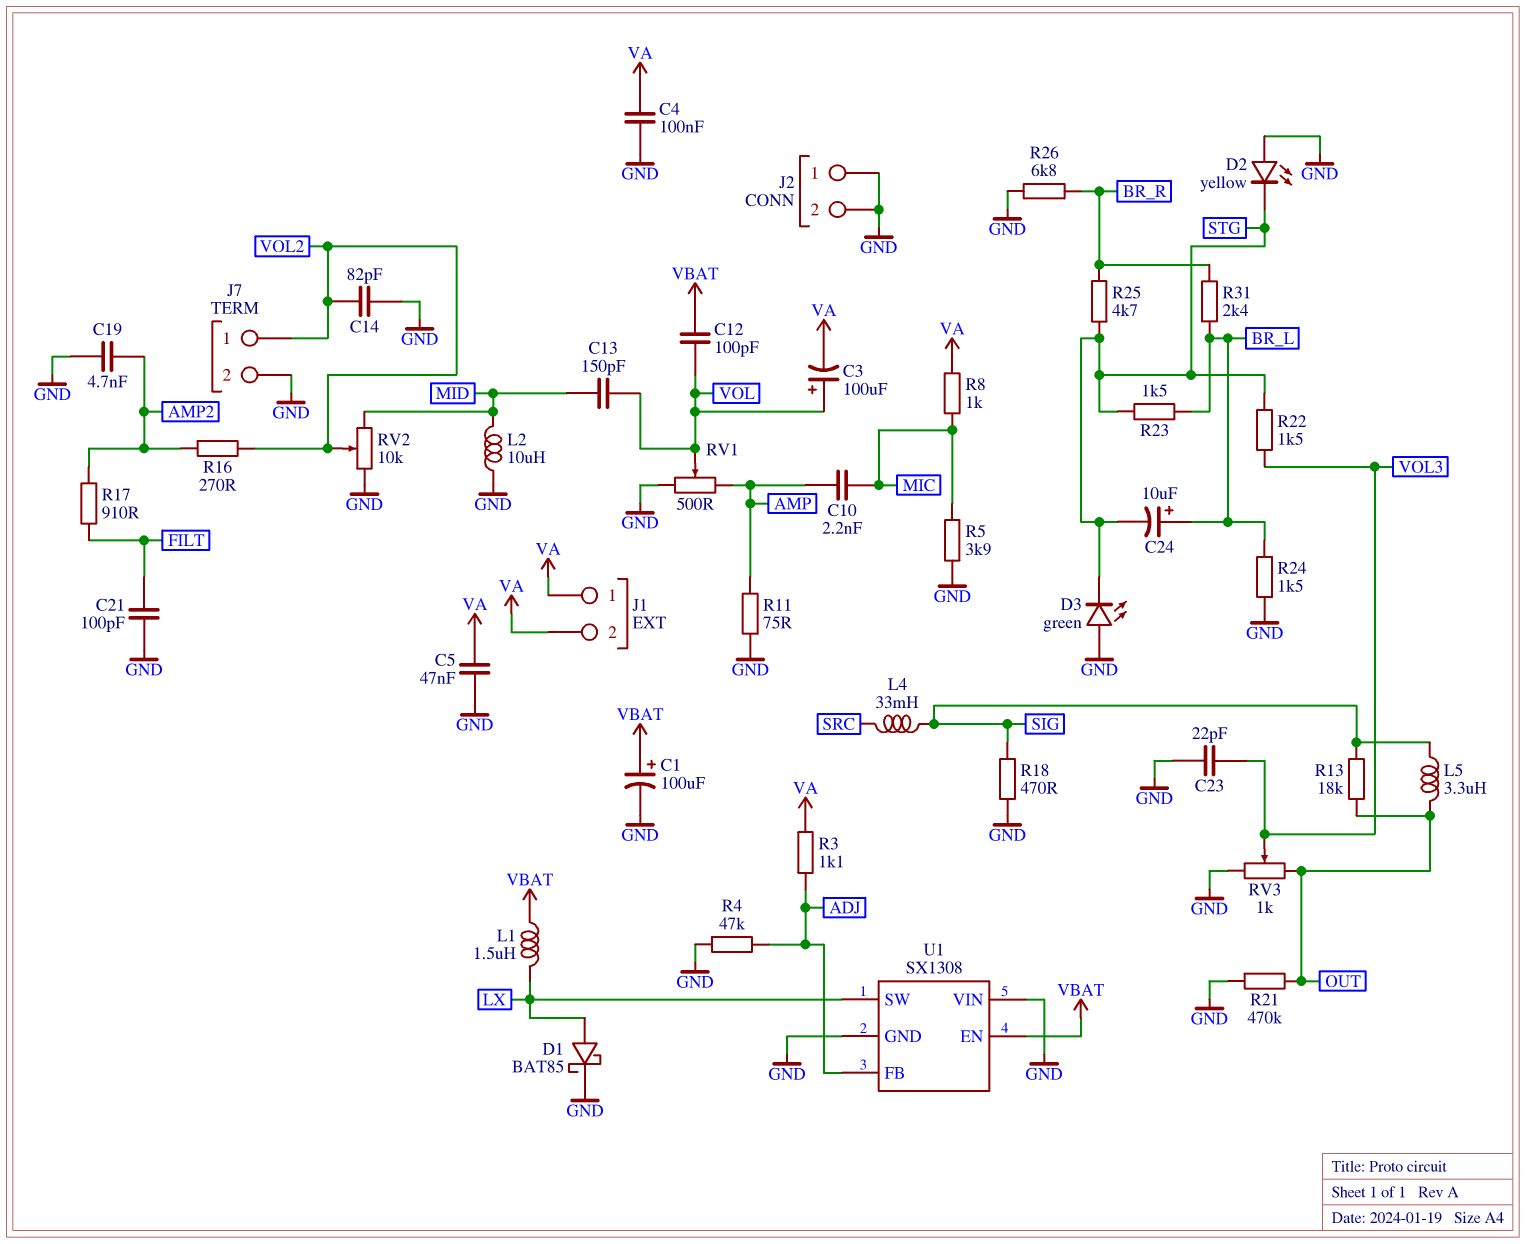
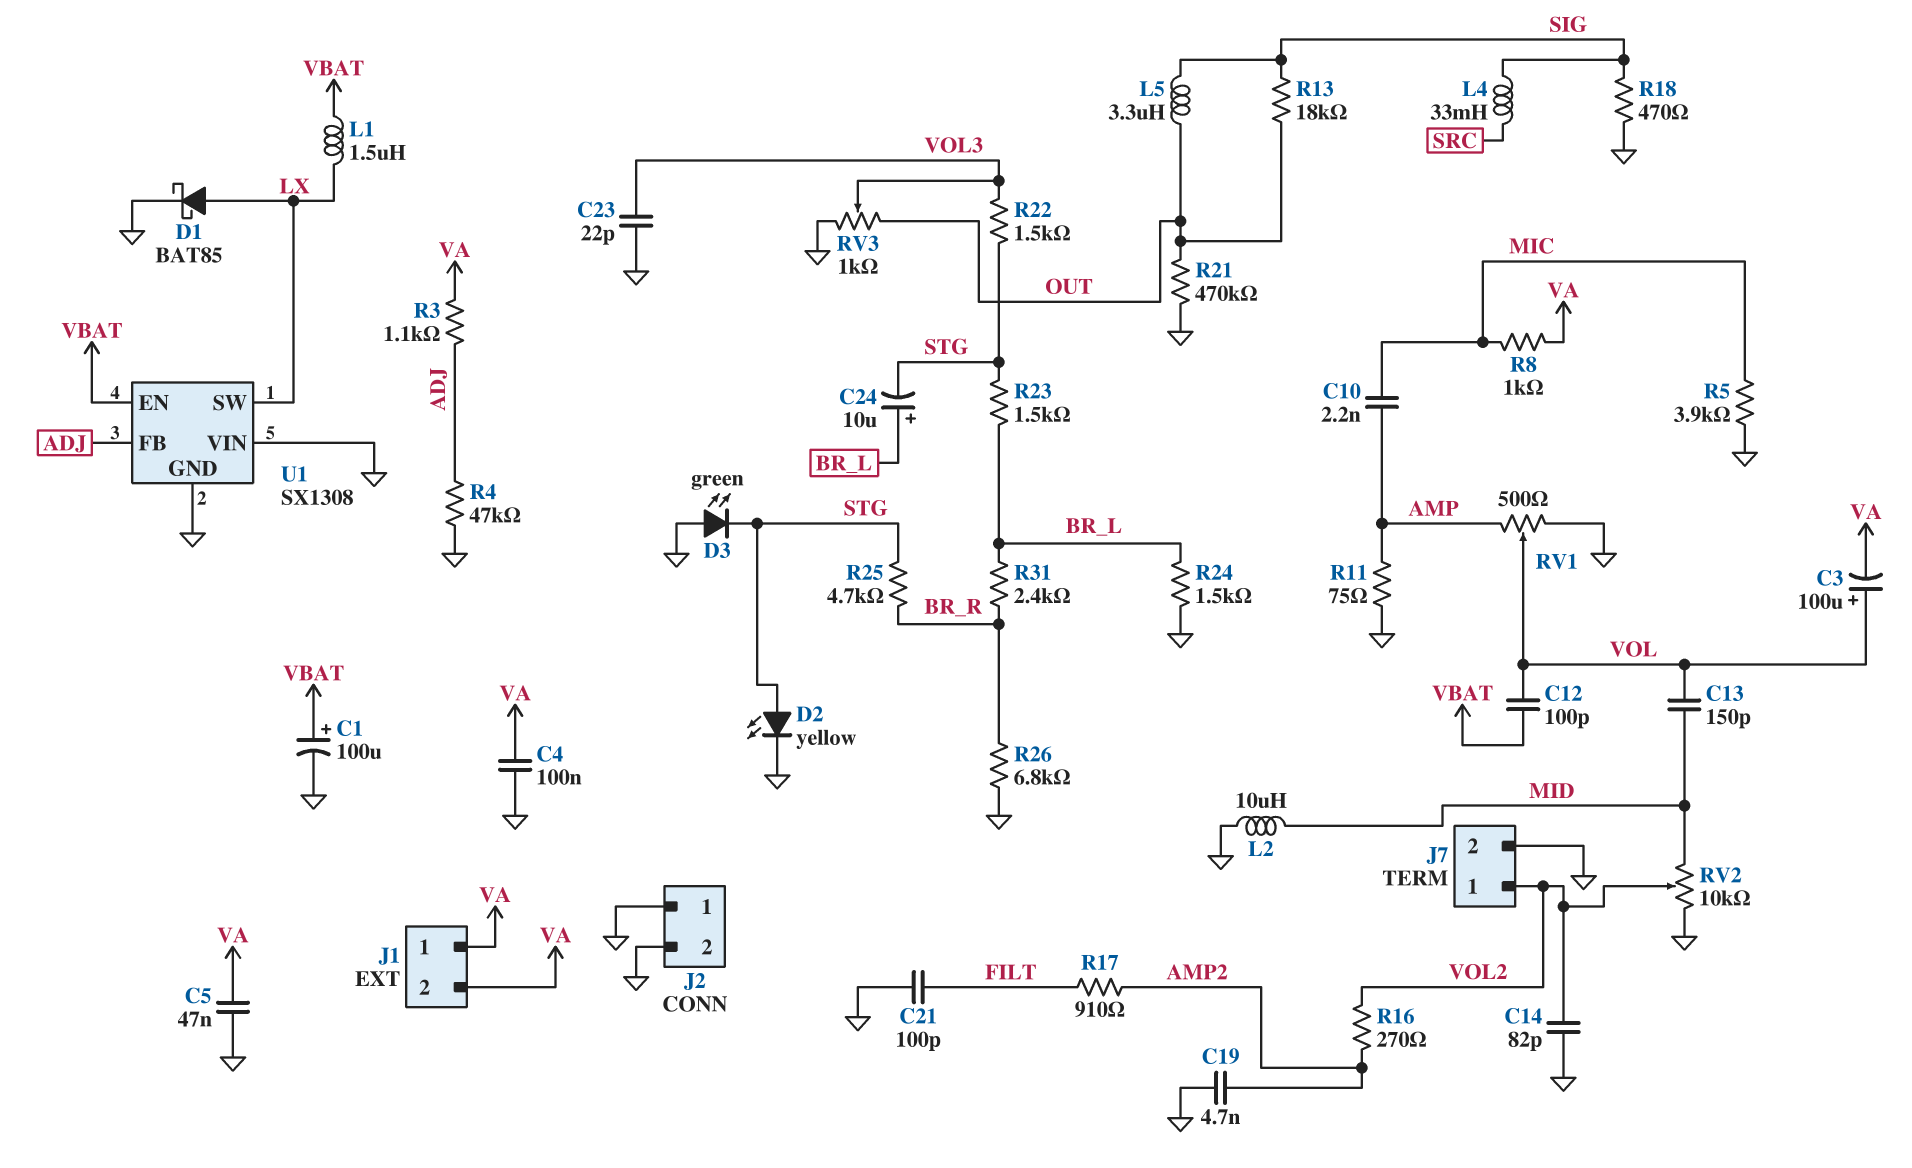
D2: LED yellow (A GND, K STG) -> LED yellow (A STG, K GND)

